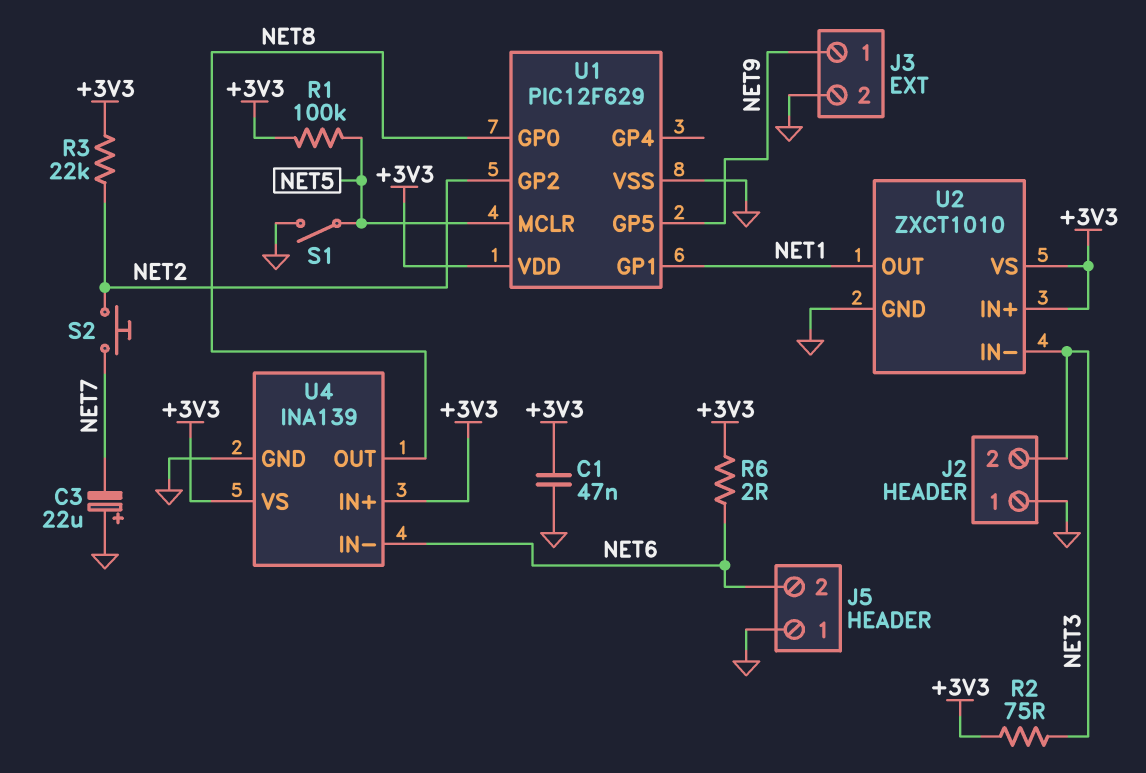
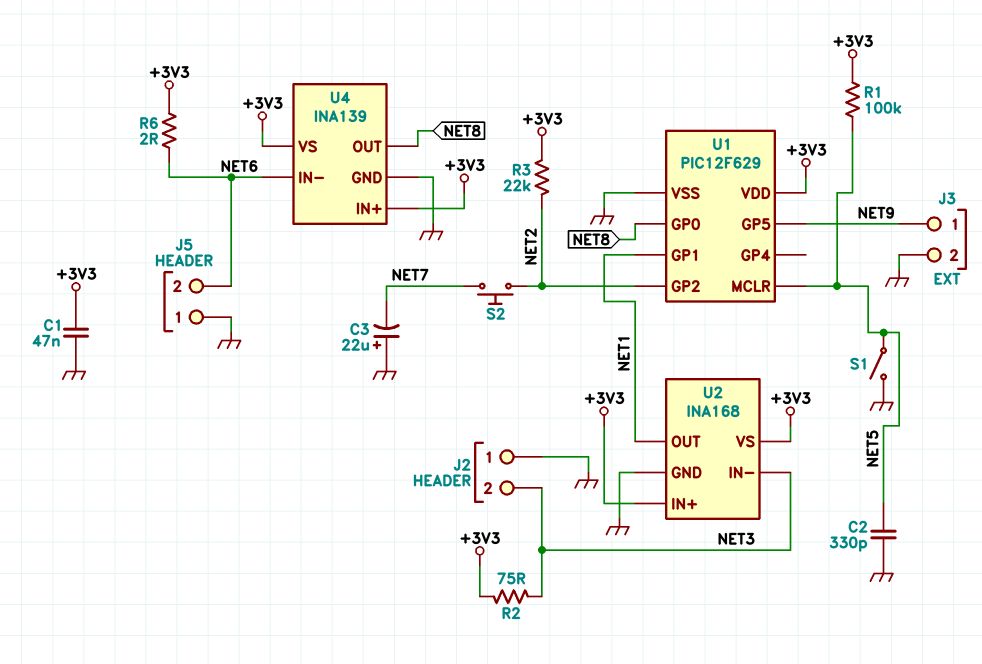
C2: none -> 330pF (GND, NET5)
U2: ZXCT1010 -> INA168

